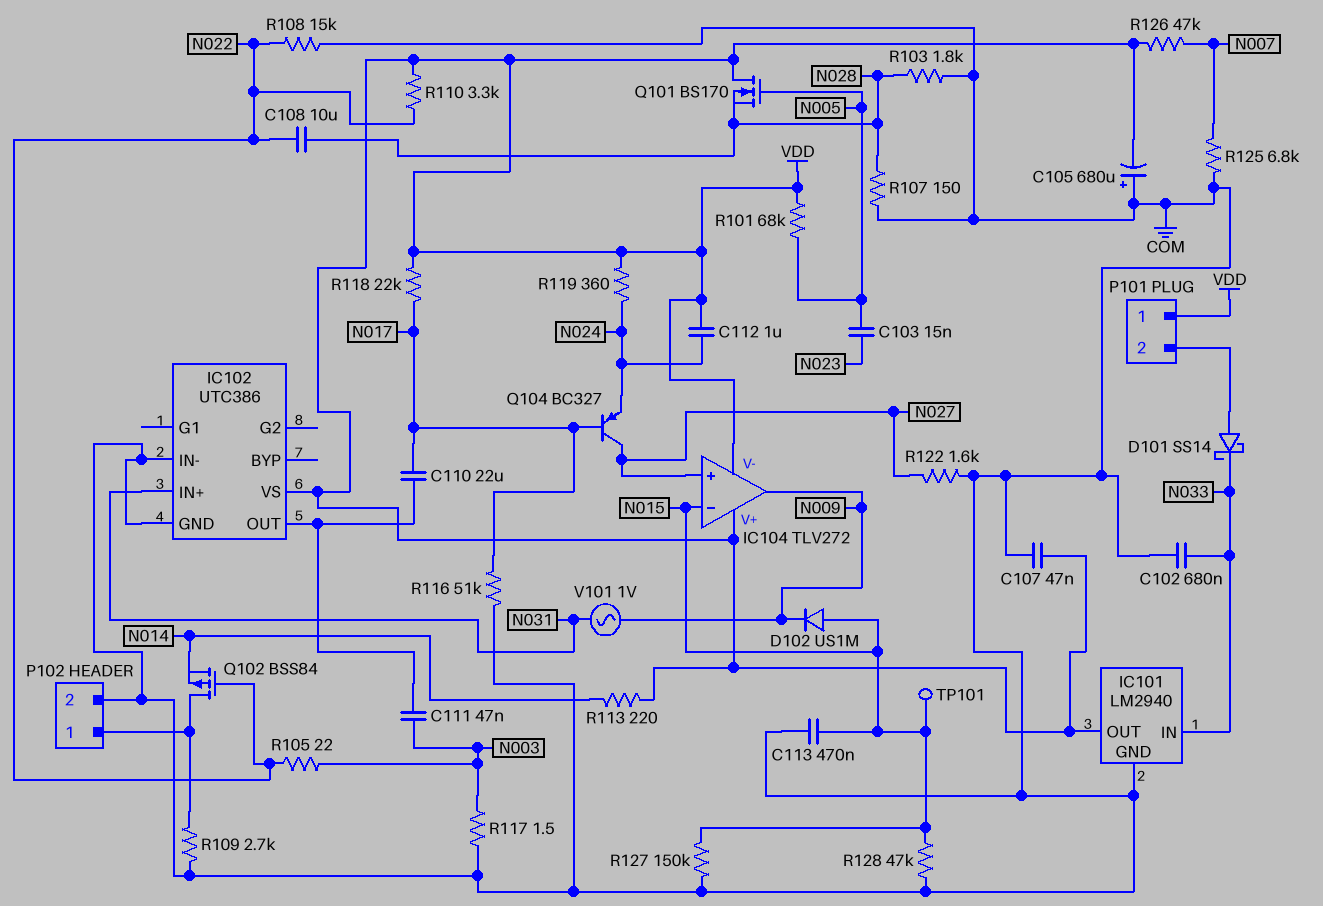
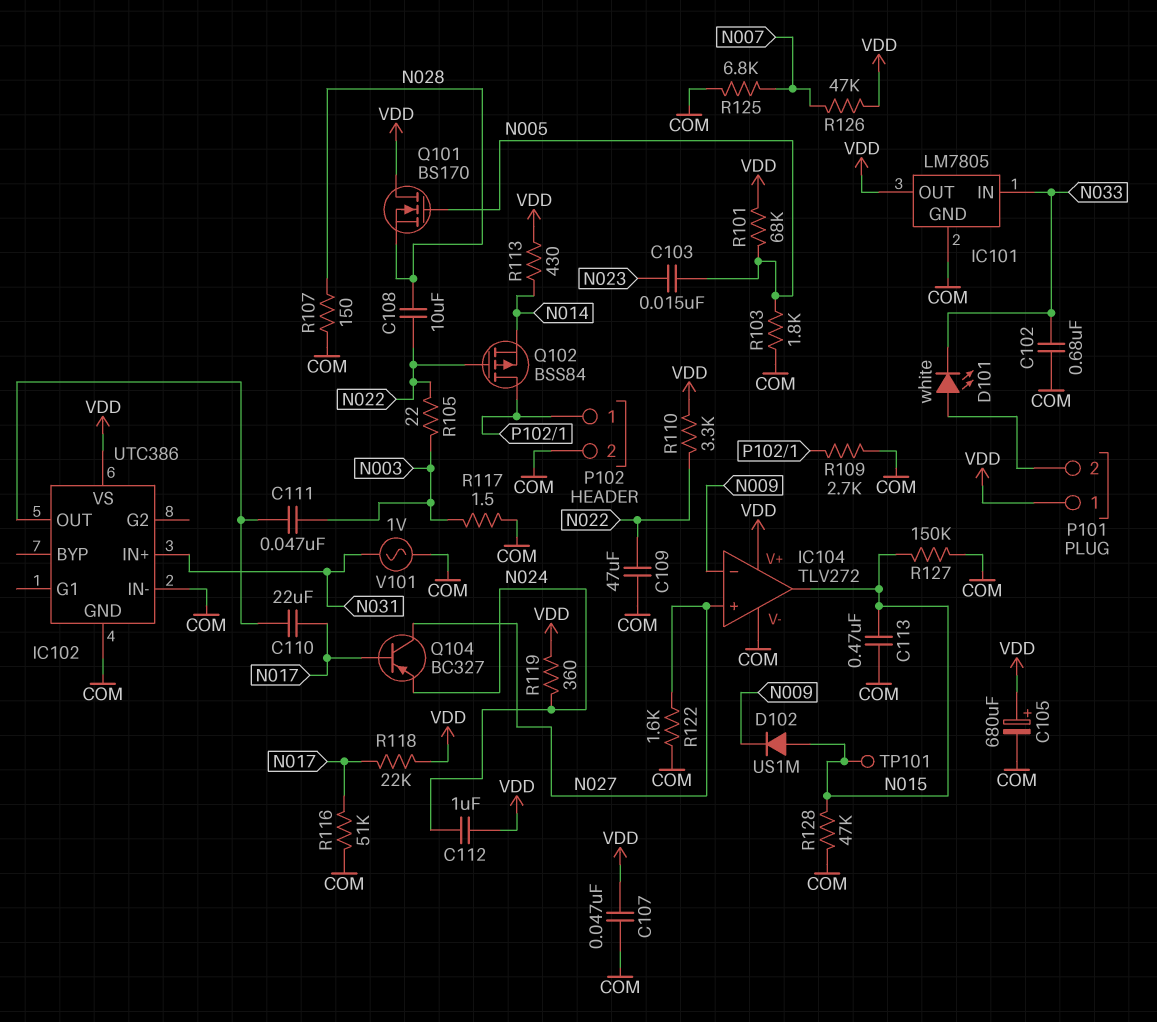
C105: 680uF (plus COM, minus VDD) -> 680uF (plus VDD, minus COM)
C109: none -> 47uF (COM, N022)
D101: schottky SS14 (A P101/2, K N033) -> LED white (A P101/2, K N033)
IC101: LM2940 -> LM7805
IC104 pin V-: VDD -> COM
IC104 pin in-: N015 -> N009
IC104 pin out: N009 -> N015
R103: 1.8k (COM, N028) -> 1.8k (COM, N005)
R108: 15k (COM, N022) -> none
R113: 220 (N014, VDD) -> 430 (N014, VDD)
V101: AC 1V (N009, N031) -> AC 1V (COM, N031)

